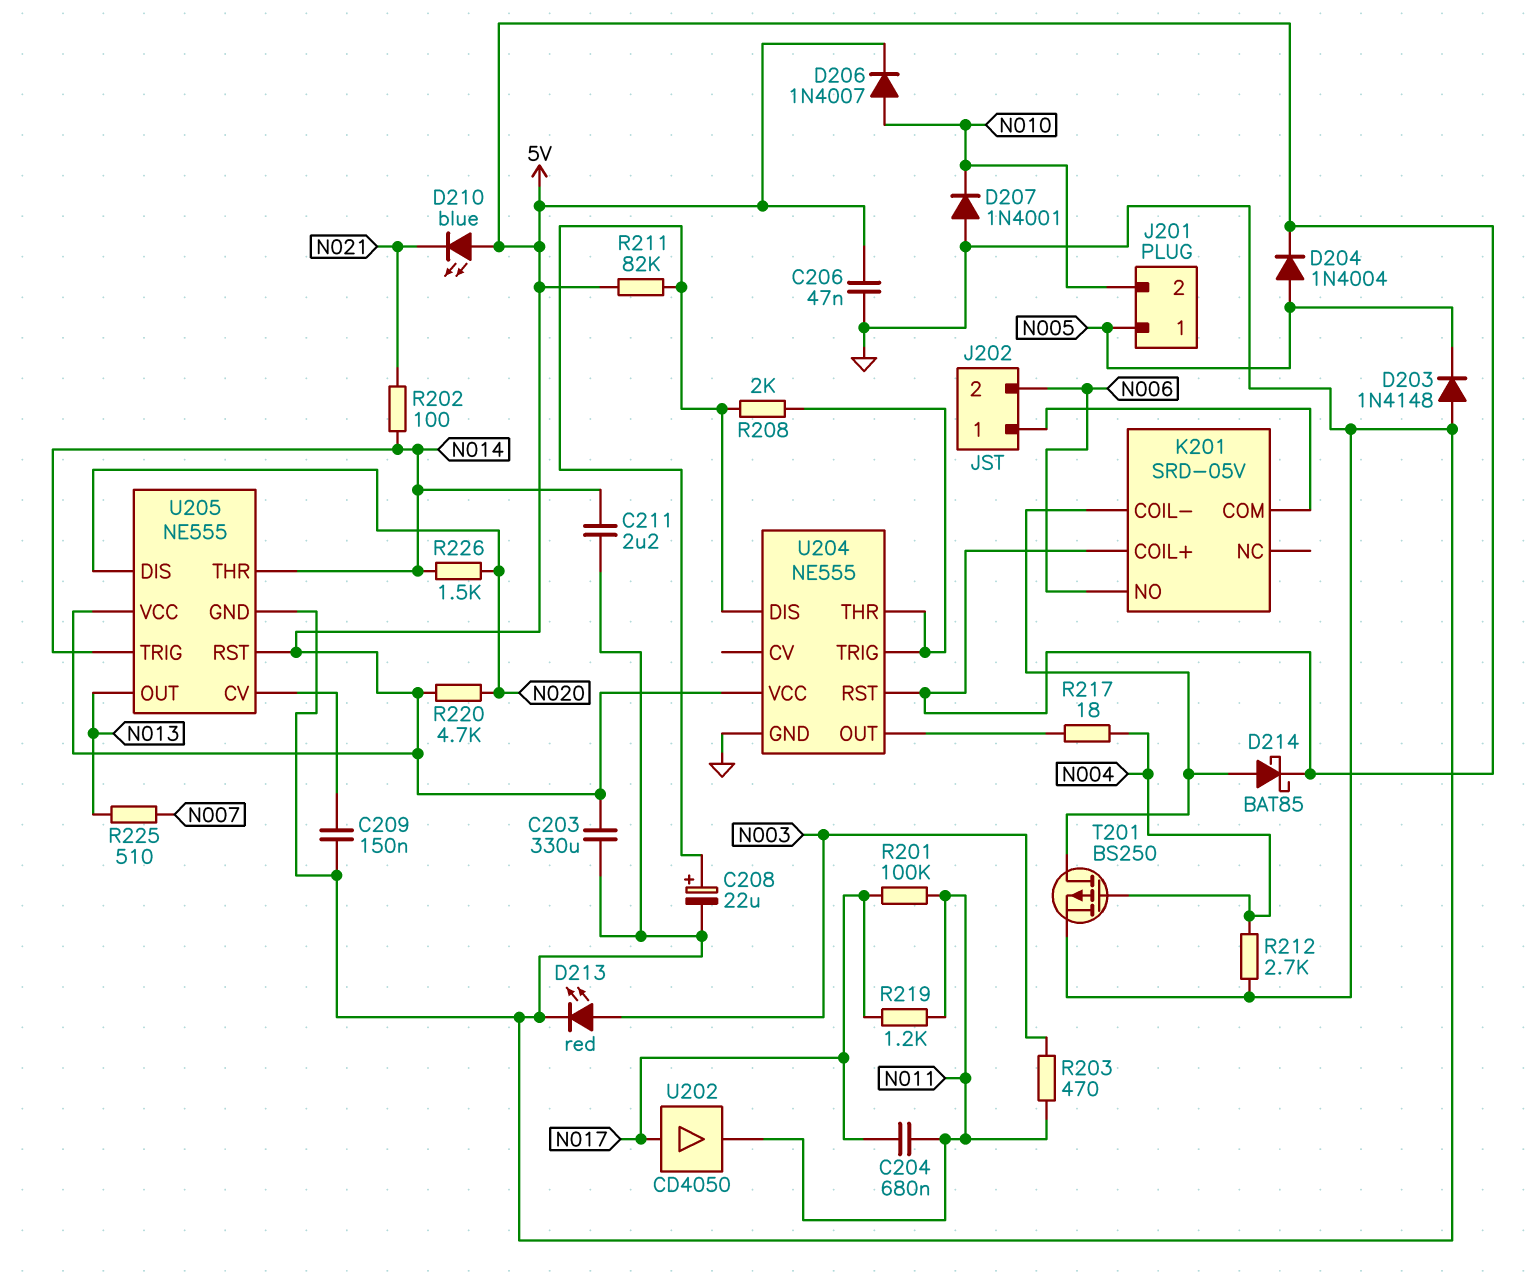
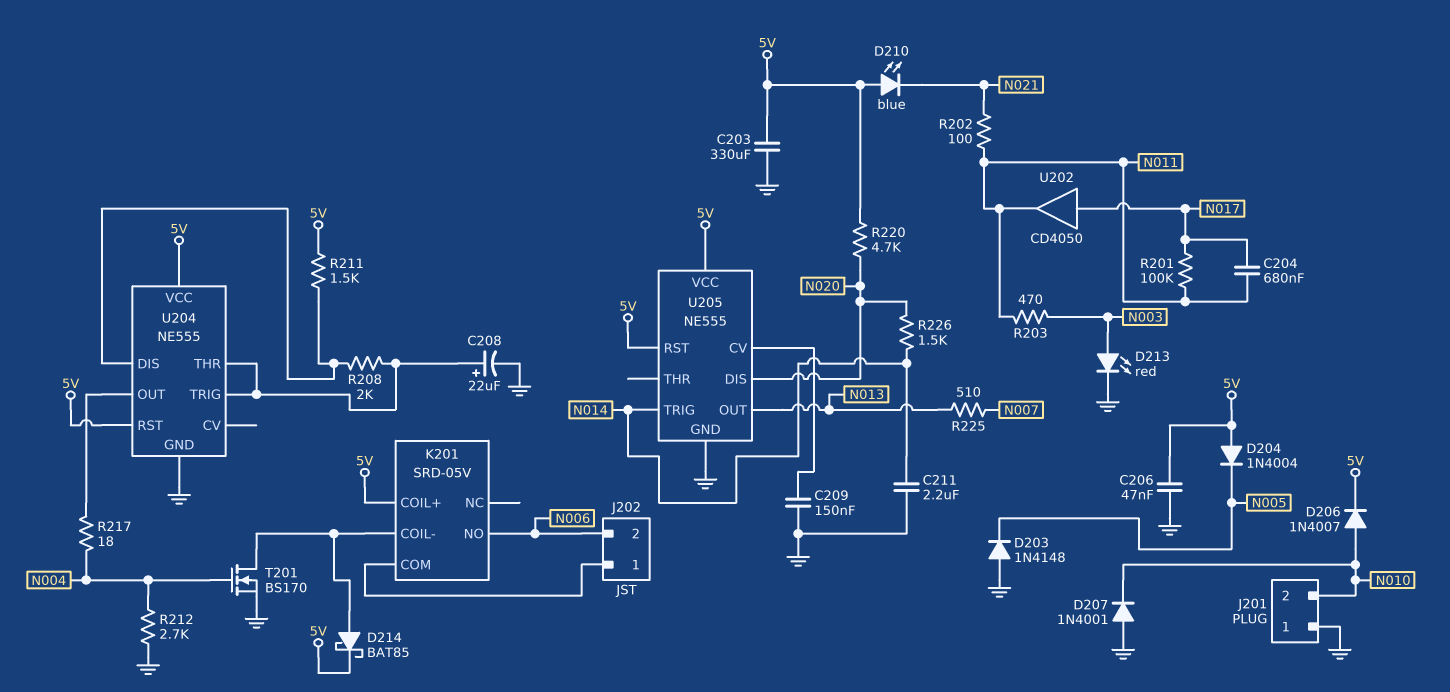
C208: 22uF (plus U204/DIS, minus GND) -> 22uF (plus U204/THR, minus GND)
D204: diode 1N4004 (A N005, K 5V) -> diode 1N4004 (A 5V, K N005)
J201 pin 1: N005 -> GND
R202: 100 (N014, N021) -> 100 (N011, N021)
R211: 82k (5V, U204/DIS) -> 1.5k (5V, U204/DIS)
R219: 1.2k (N011, N017) -> none
T201: PMOS BS250 (G N004, D K201/COIL-, S GND) -> NMOS BS170 (G N004, D K201/COIL-, S GND)
U205 pin THR: N014 -> none

